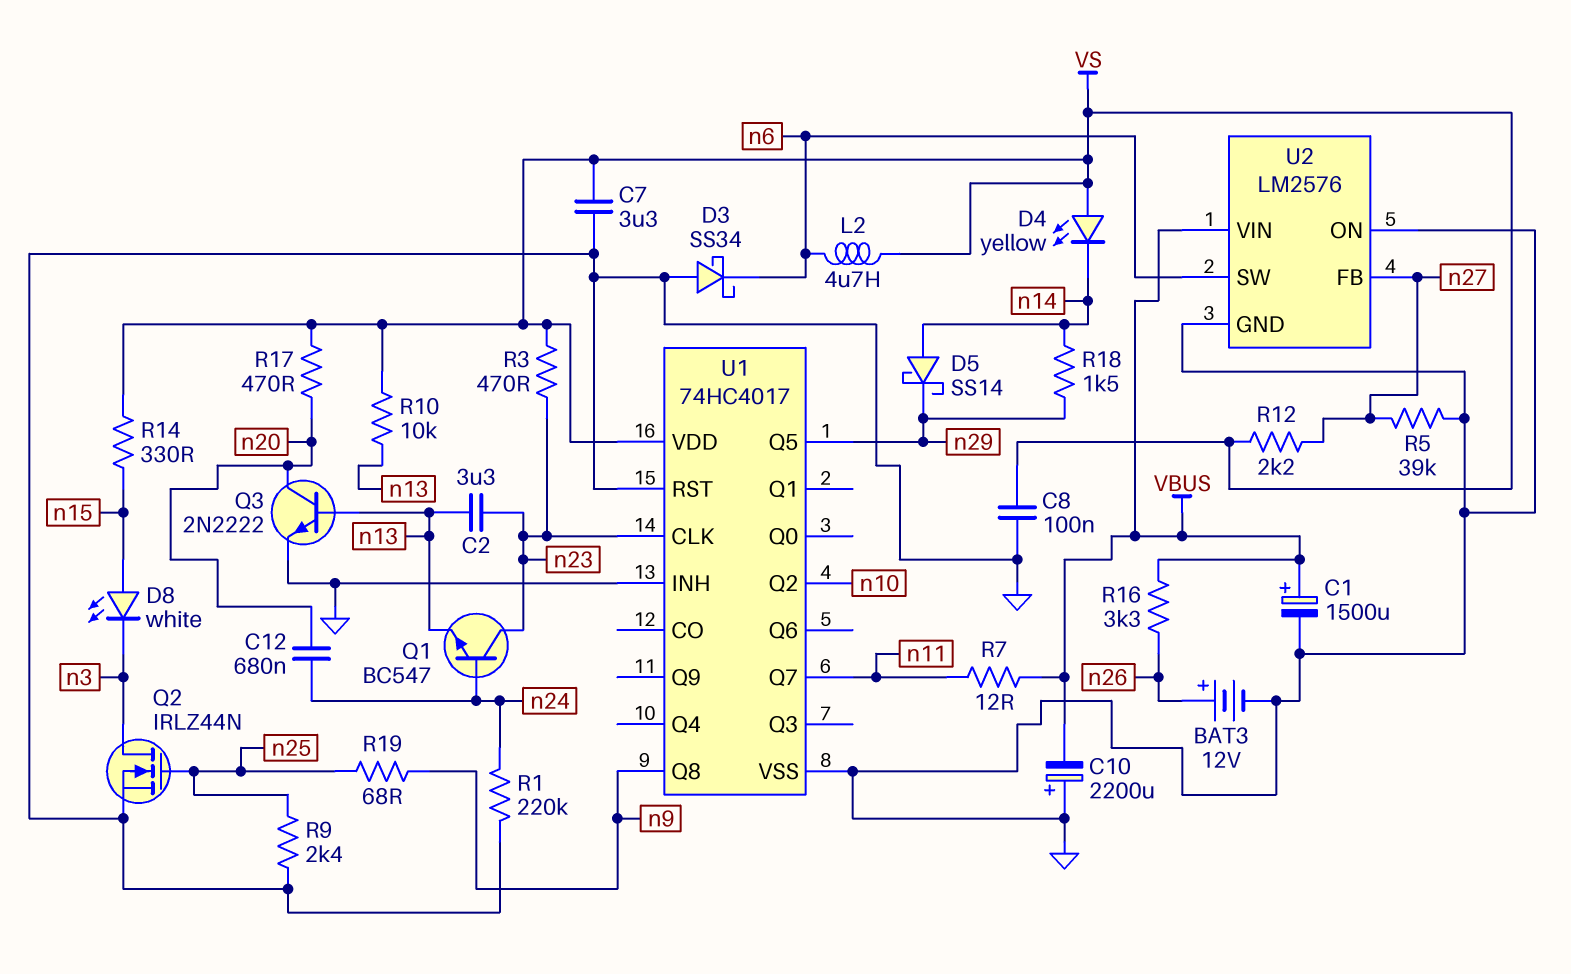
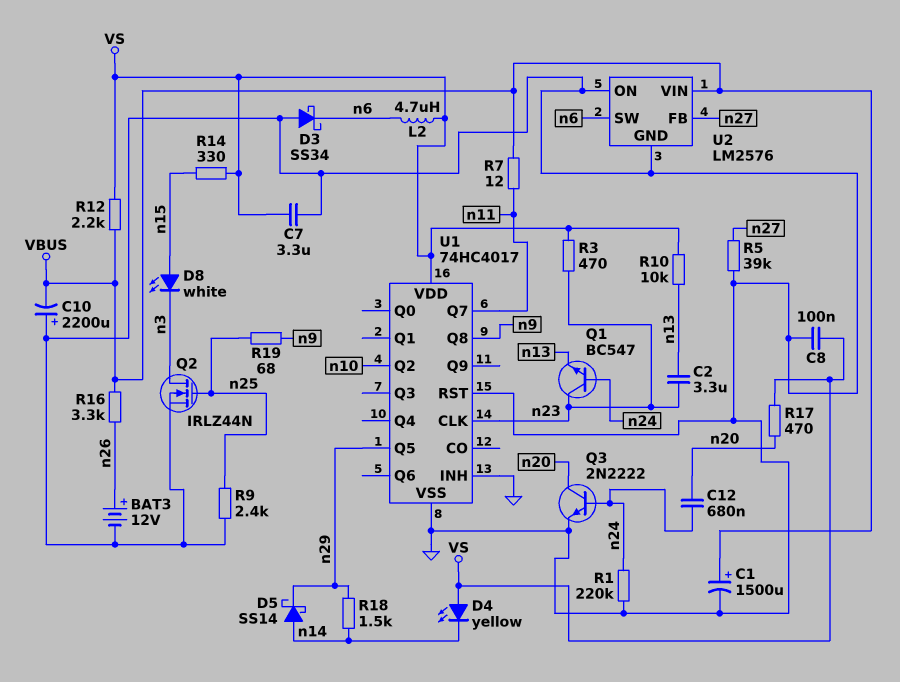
Q3: NPN 2N2222 (B n13, C n20, E GND) -> NPN 2N2222 (B n24, C n20, E GND)
R12: 2.2k (VS, n27) -> 2.2k (VBUS, VS)

